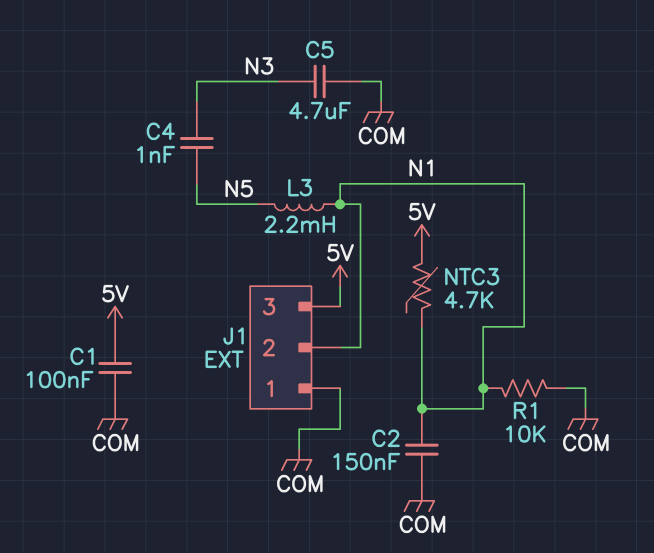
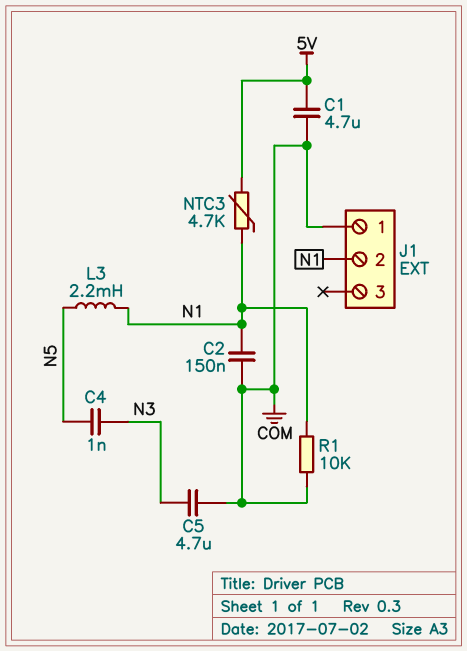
C1: 100nF (5V, COM) -> 4.7uF (5V, COM)
J1 pin 3: 5V -> none

